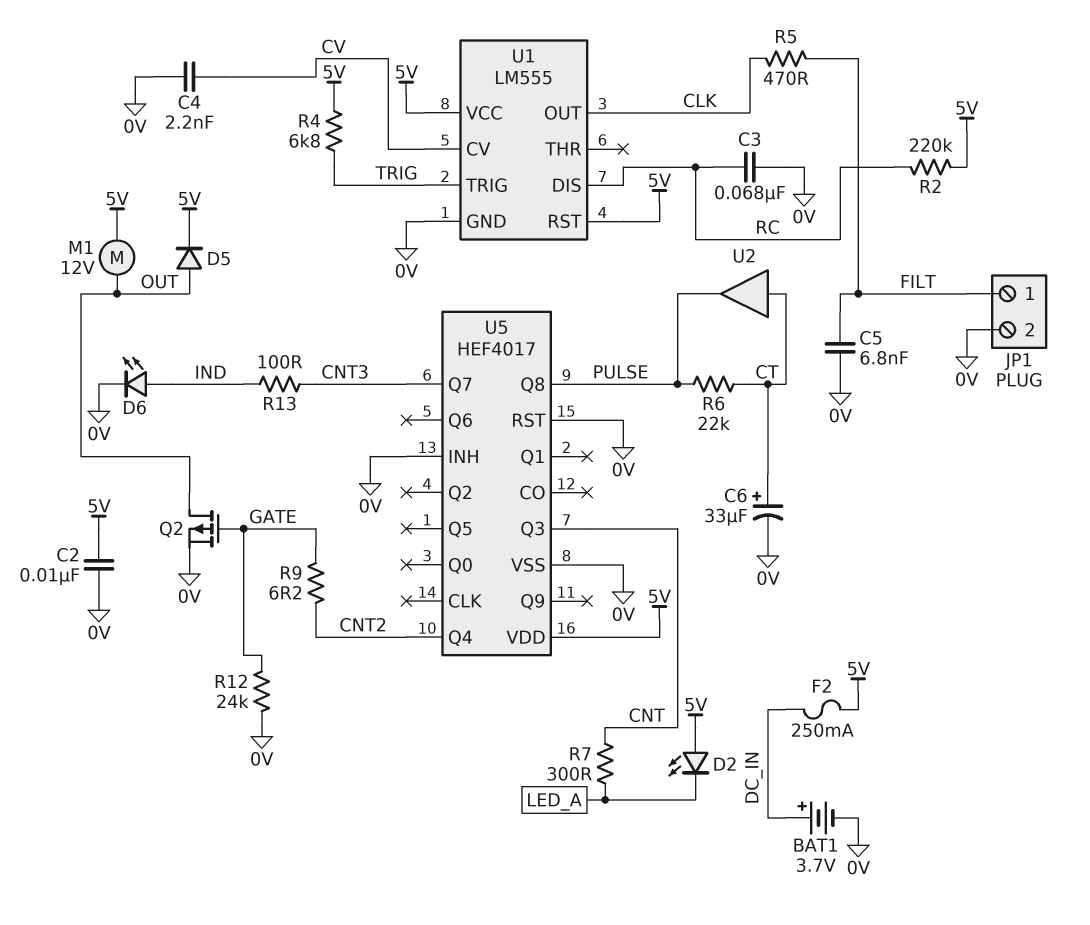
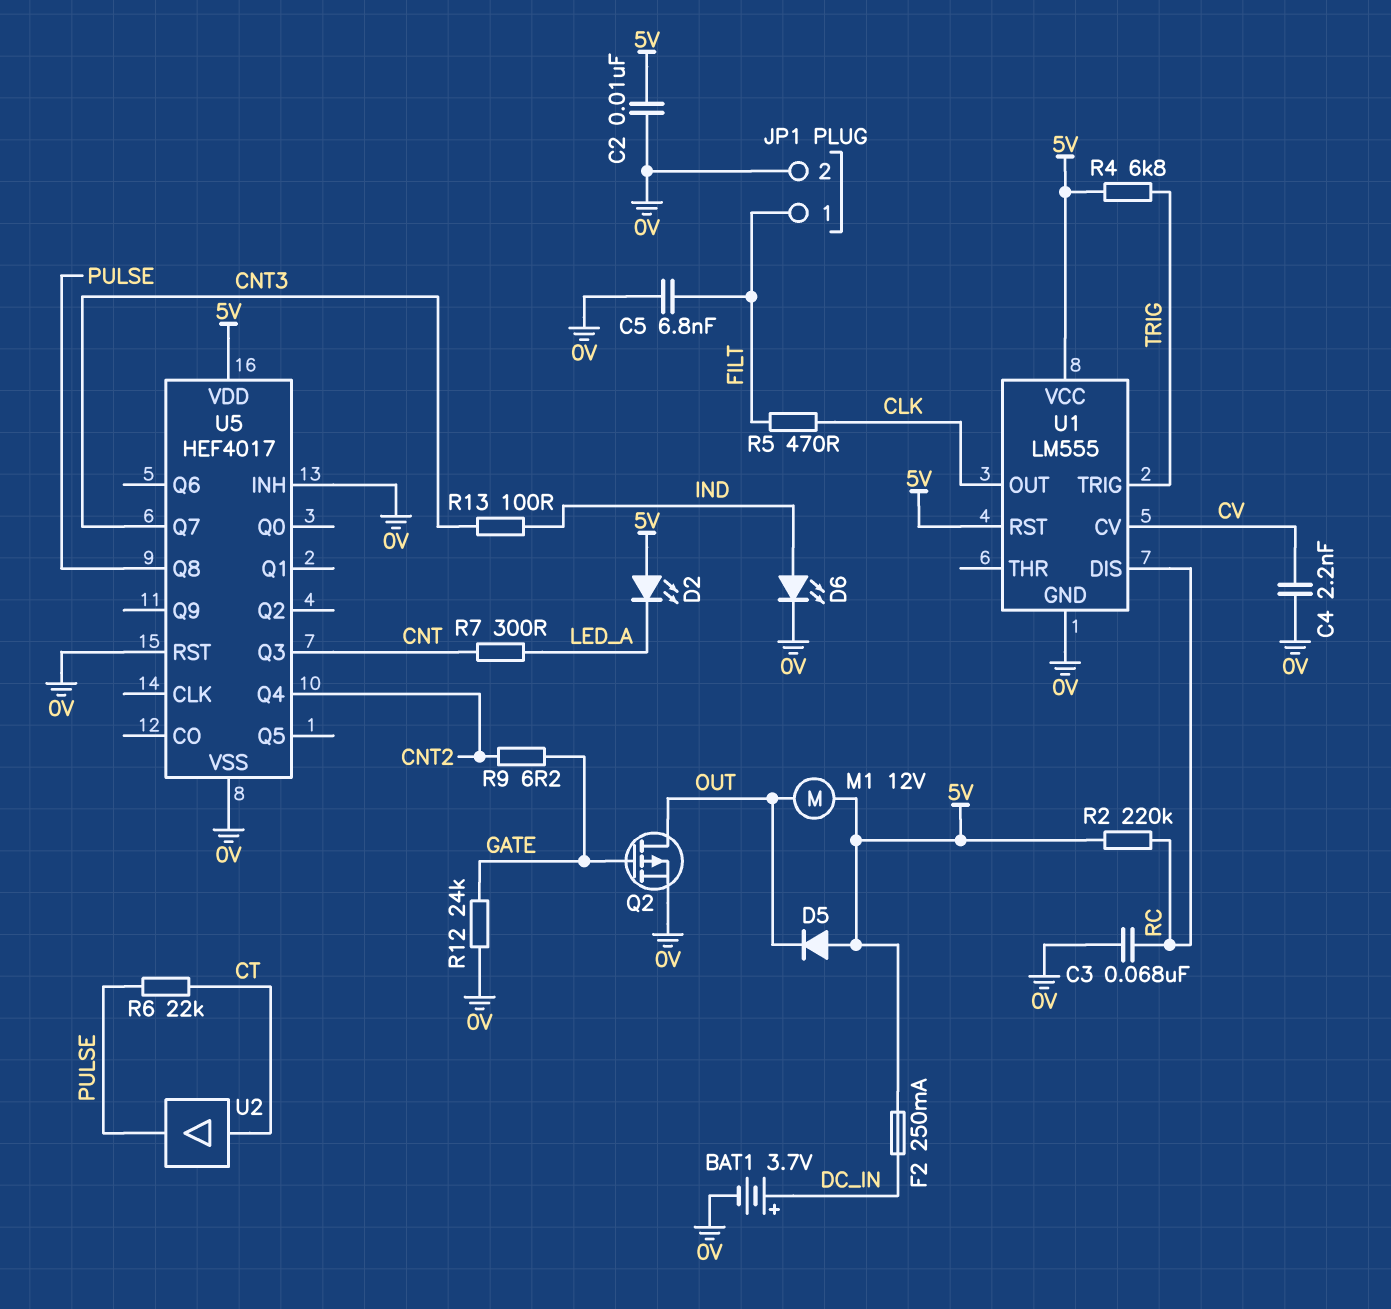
C6: 33uF (plus CT, minus 0V) -> none
D5: diode (A OUT, K 5V) -> diode (A 5V, K OUT)

